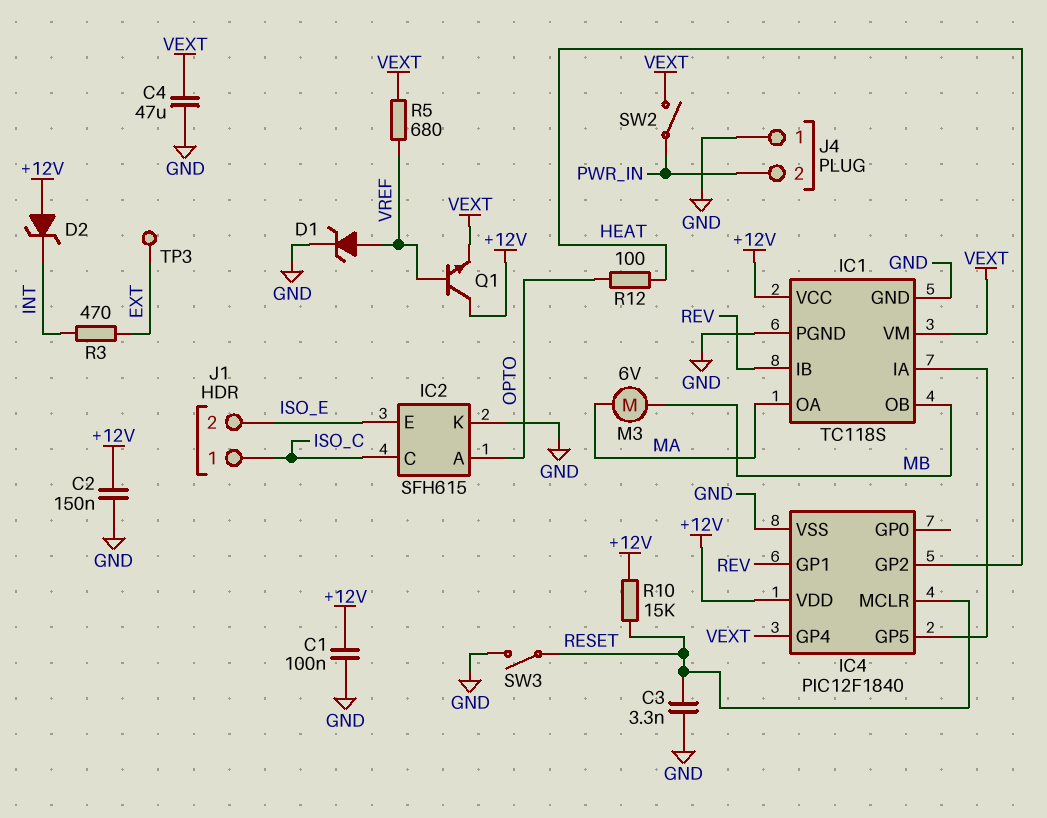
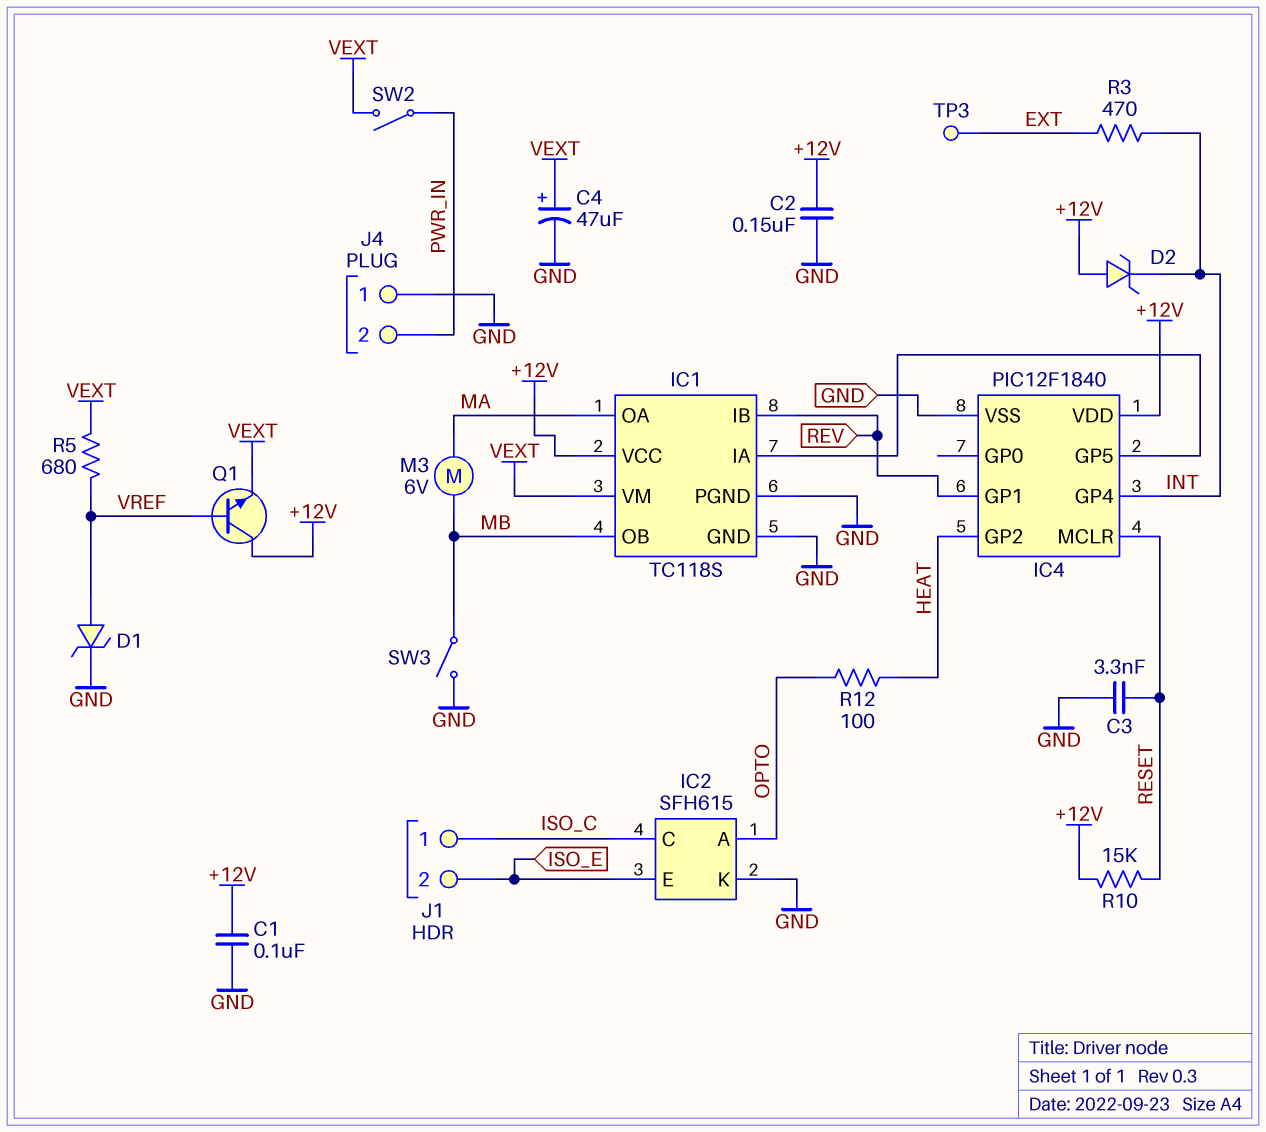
C4: 47uF (GND, VEXT) -> 47uF (plus VEXT, minus GND)
IC4 pin GP4: VEXT -> INT
SW3: switch (GND, RESET) -> switch (GND, MB)

